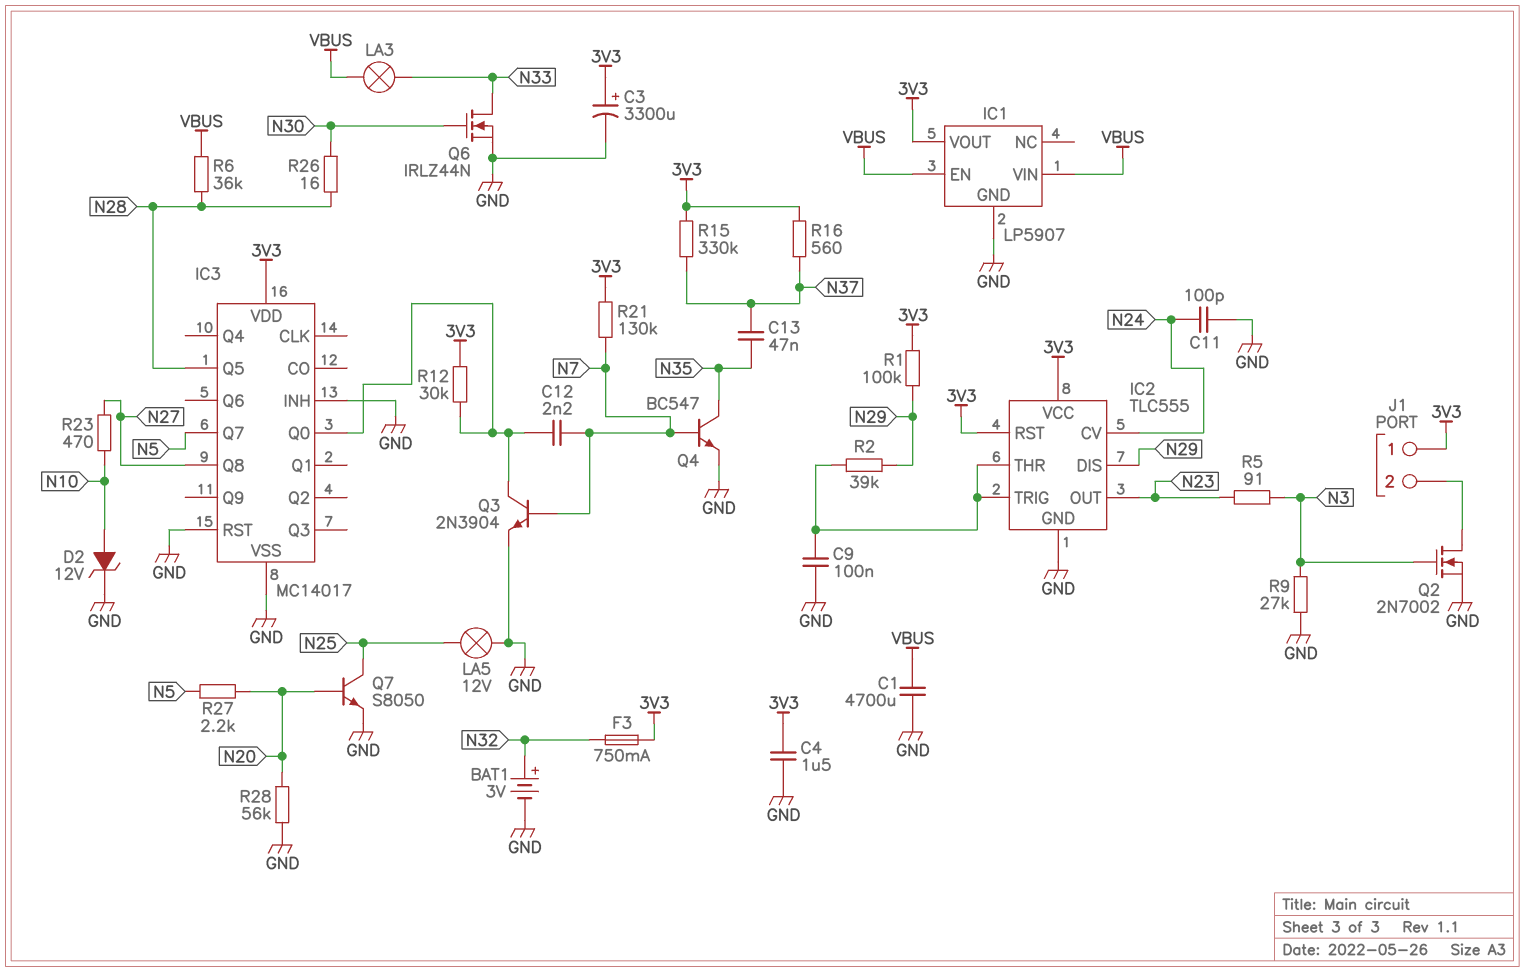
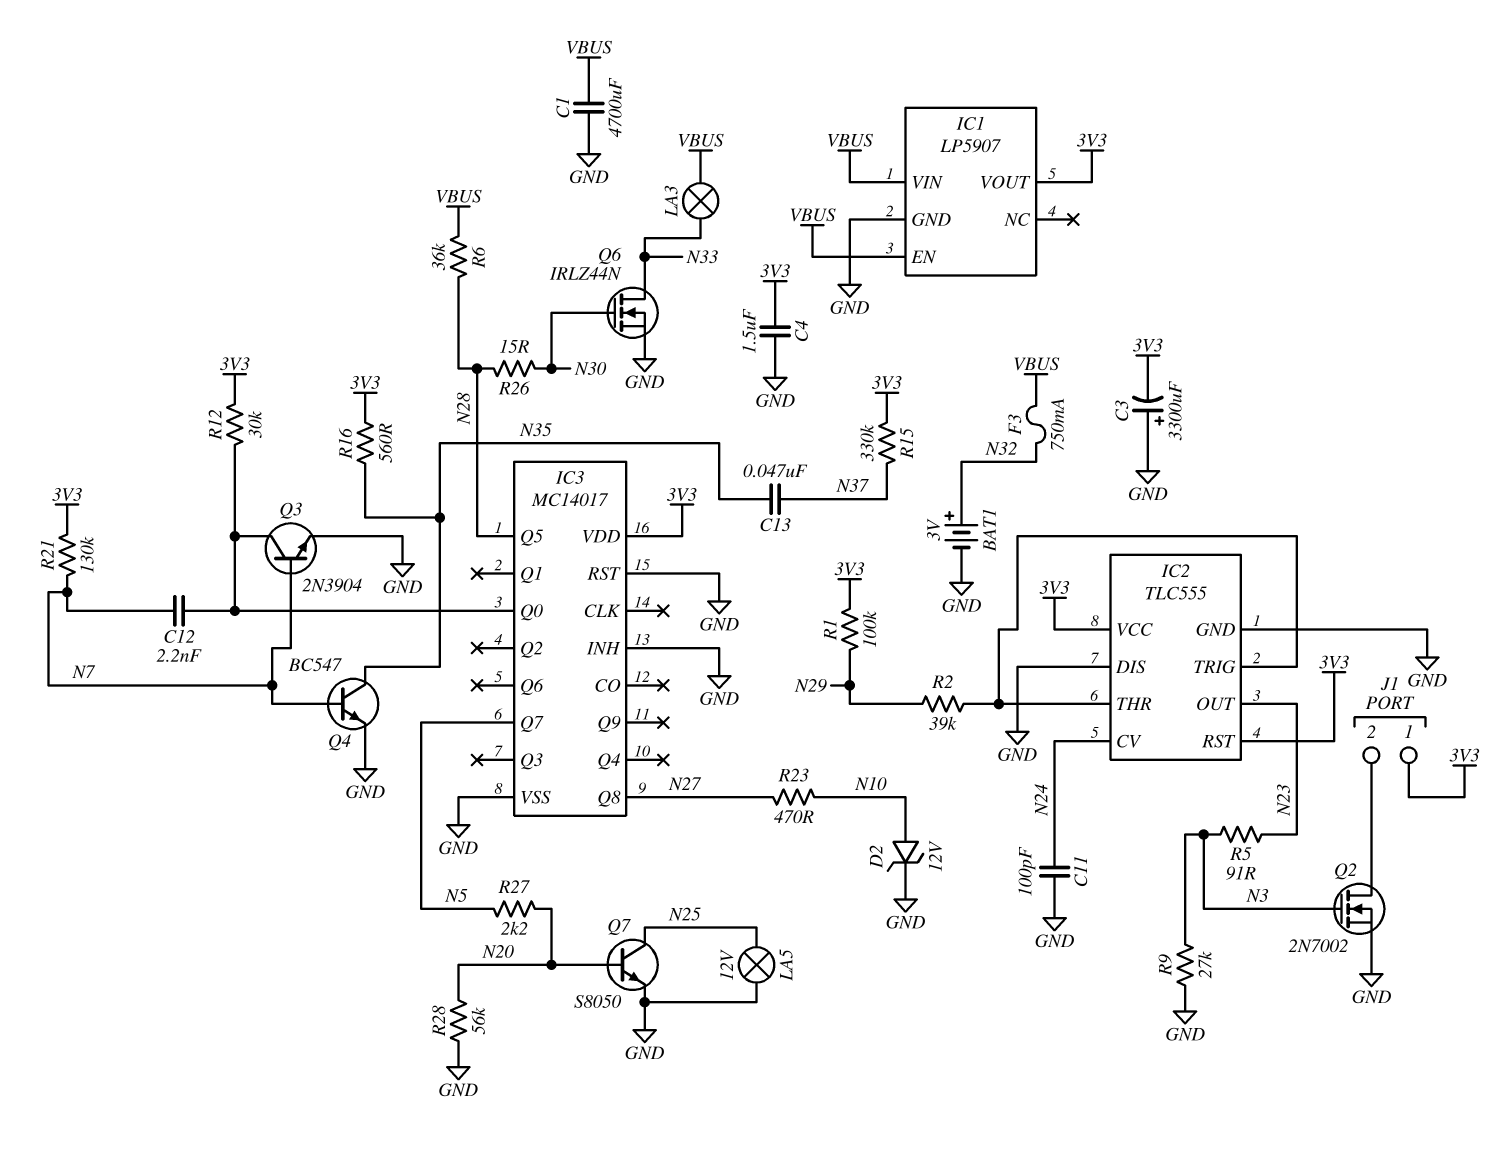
C3: 3300uF (plus 3V3, minus GND) -> 3300uF (plus GND, minus 3V3)
C9: 100nF (GND, IC2/THR) -> none
F3: 750mA (3V3, N32) -> 750mA (N32, VBUS)
IC2 pin DIS: N29 -> GND
R16: 560 (3V3, N37) -> 560 (3V3, N35)
R26: 16 (N28, N30) -> 15 (N28, N30)

